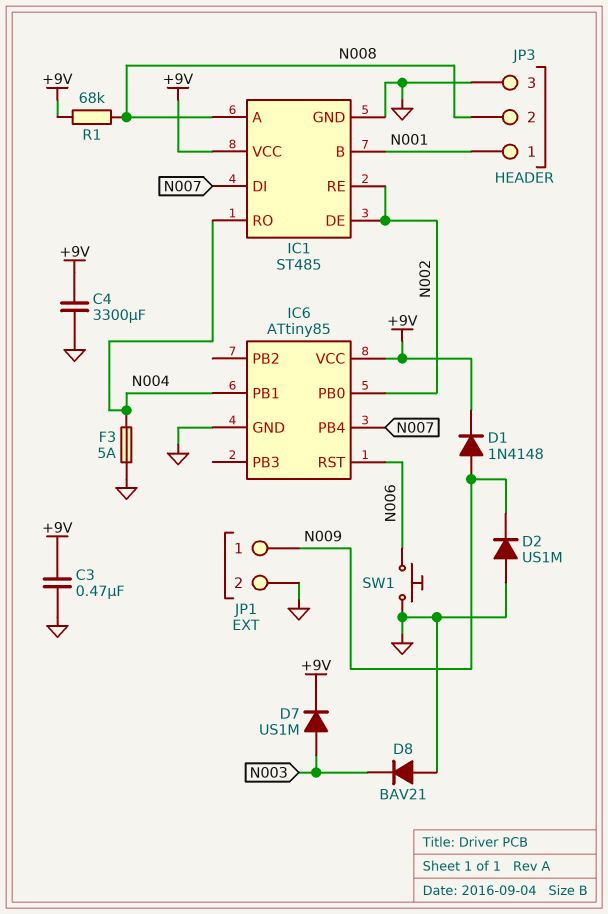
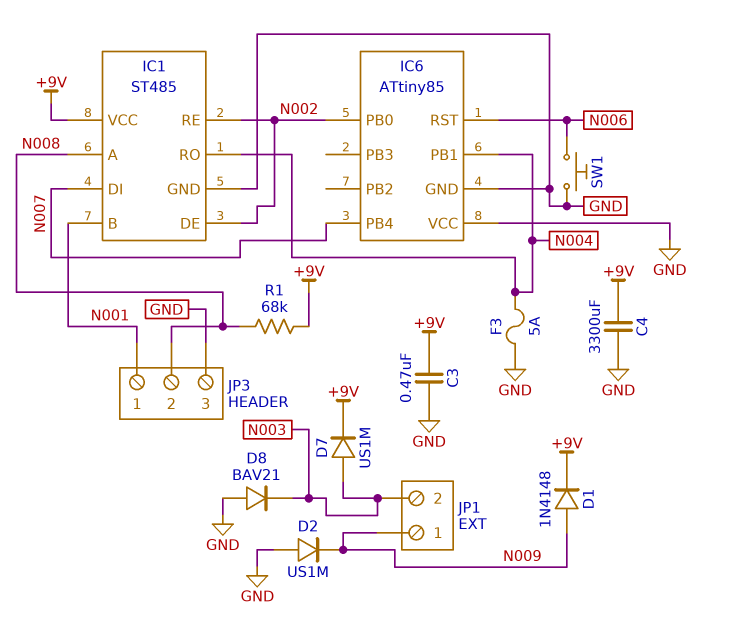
IC6 pin VCC: +9V -> GND
JP1 pin 2: GND -> N003

